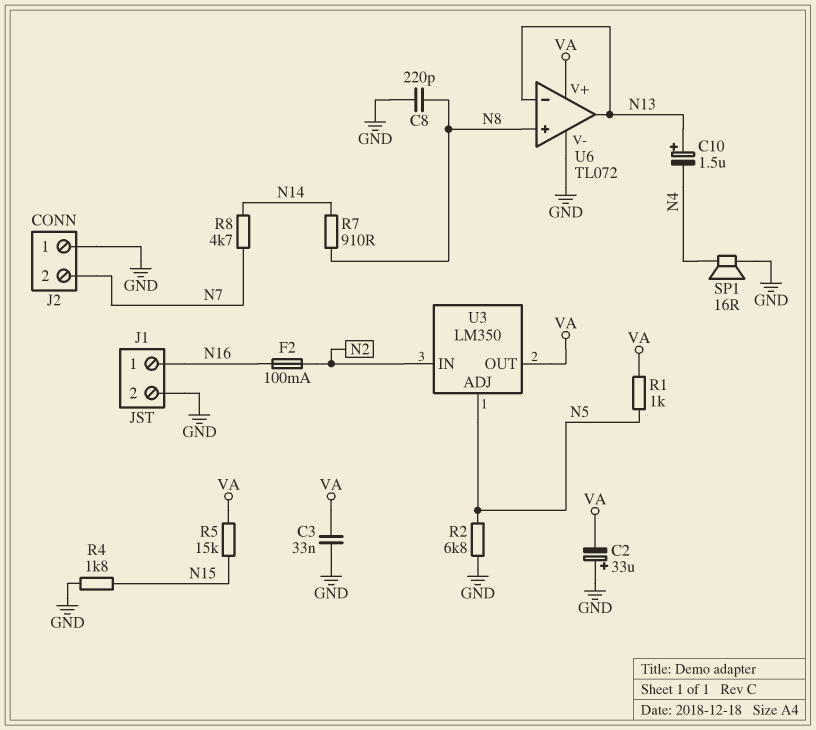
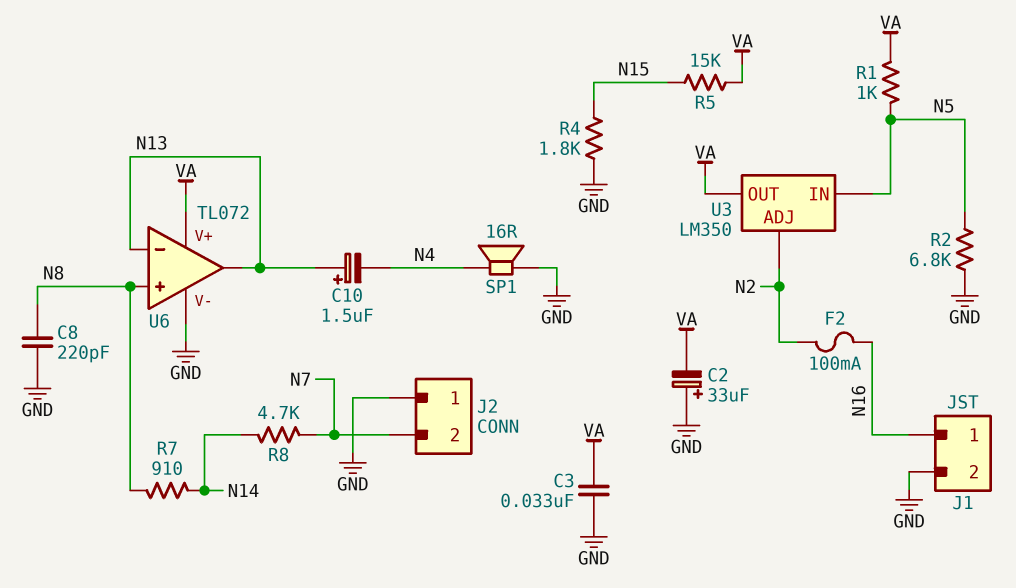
U3 pin ADJ: N5 -> N2
U3 pin IN: N2 -> N5

